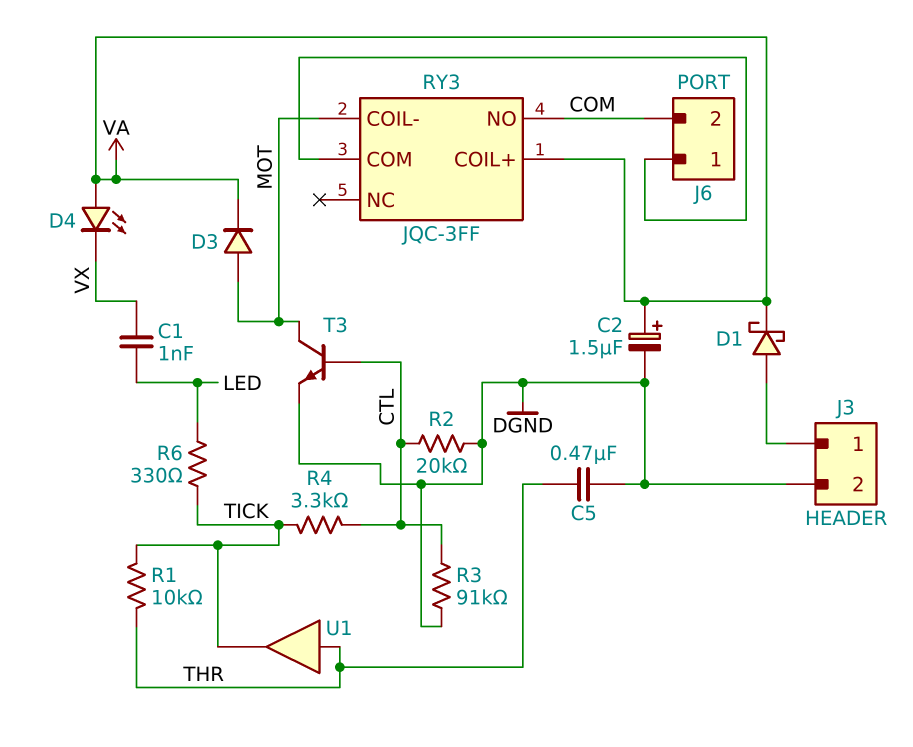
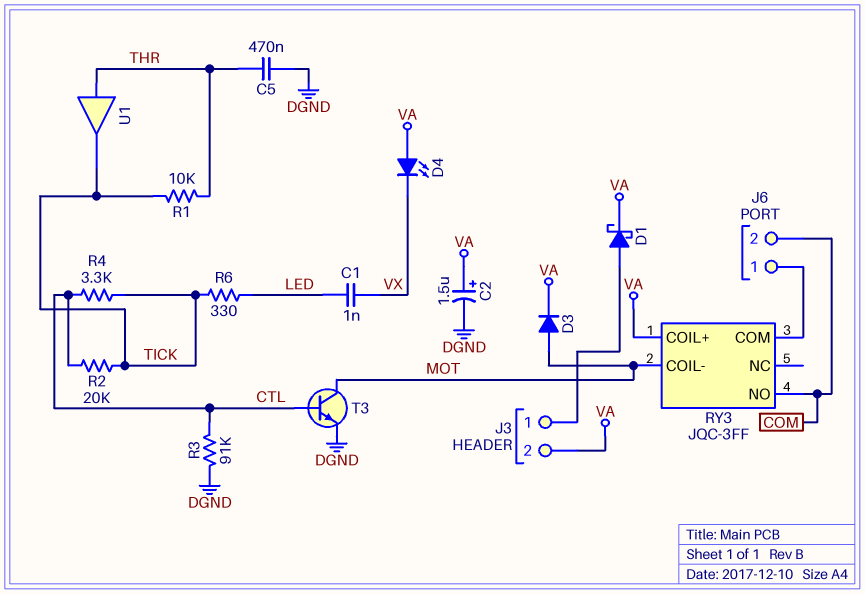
J3 pin 2: DGND -> VA
R2: 20k (CTL, DGND) -> 20k (CTL, TICK)

